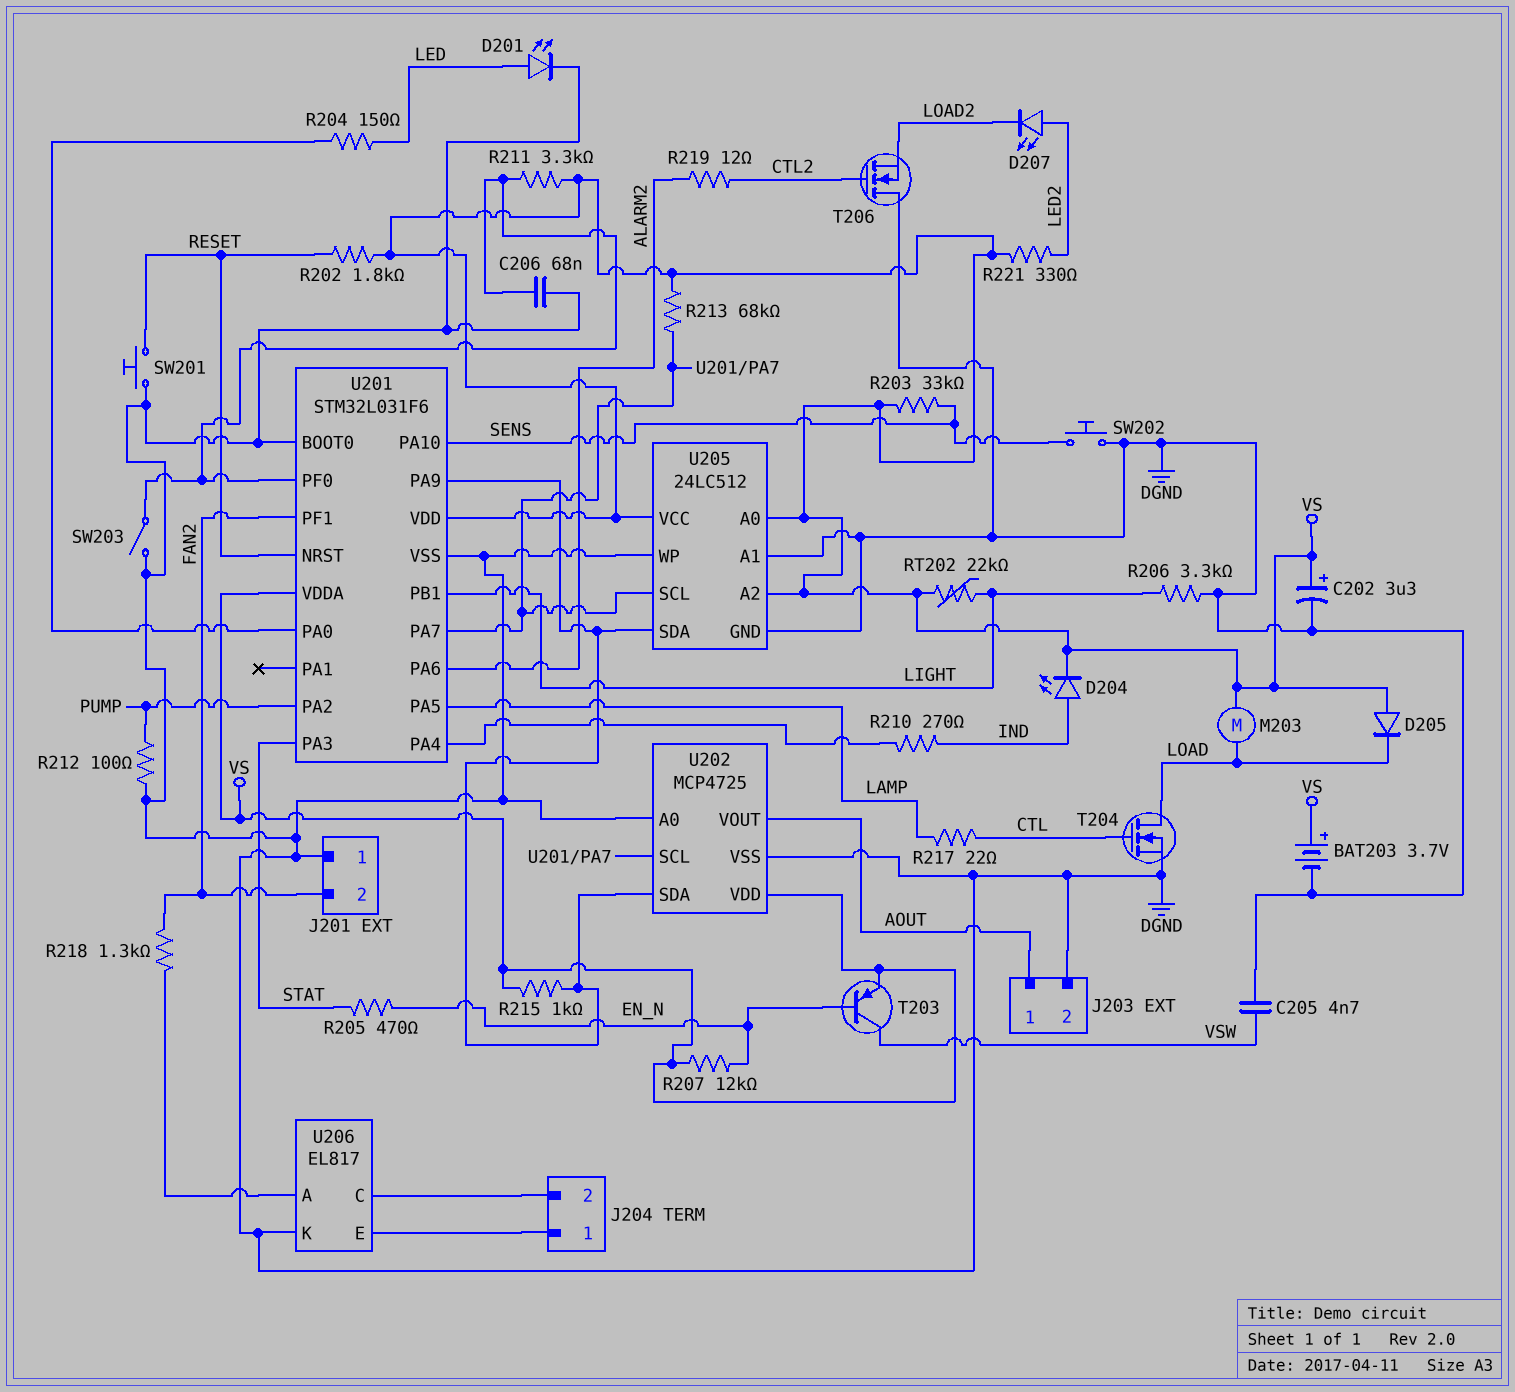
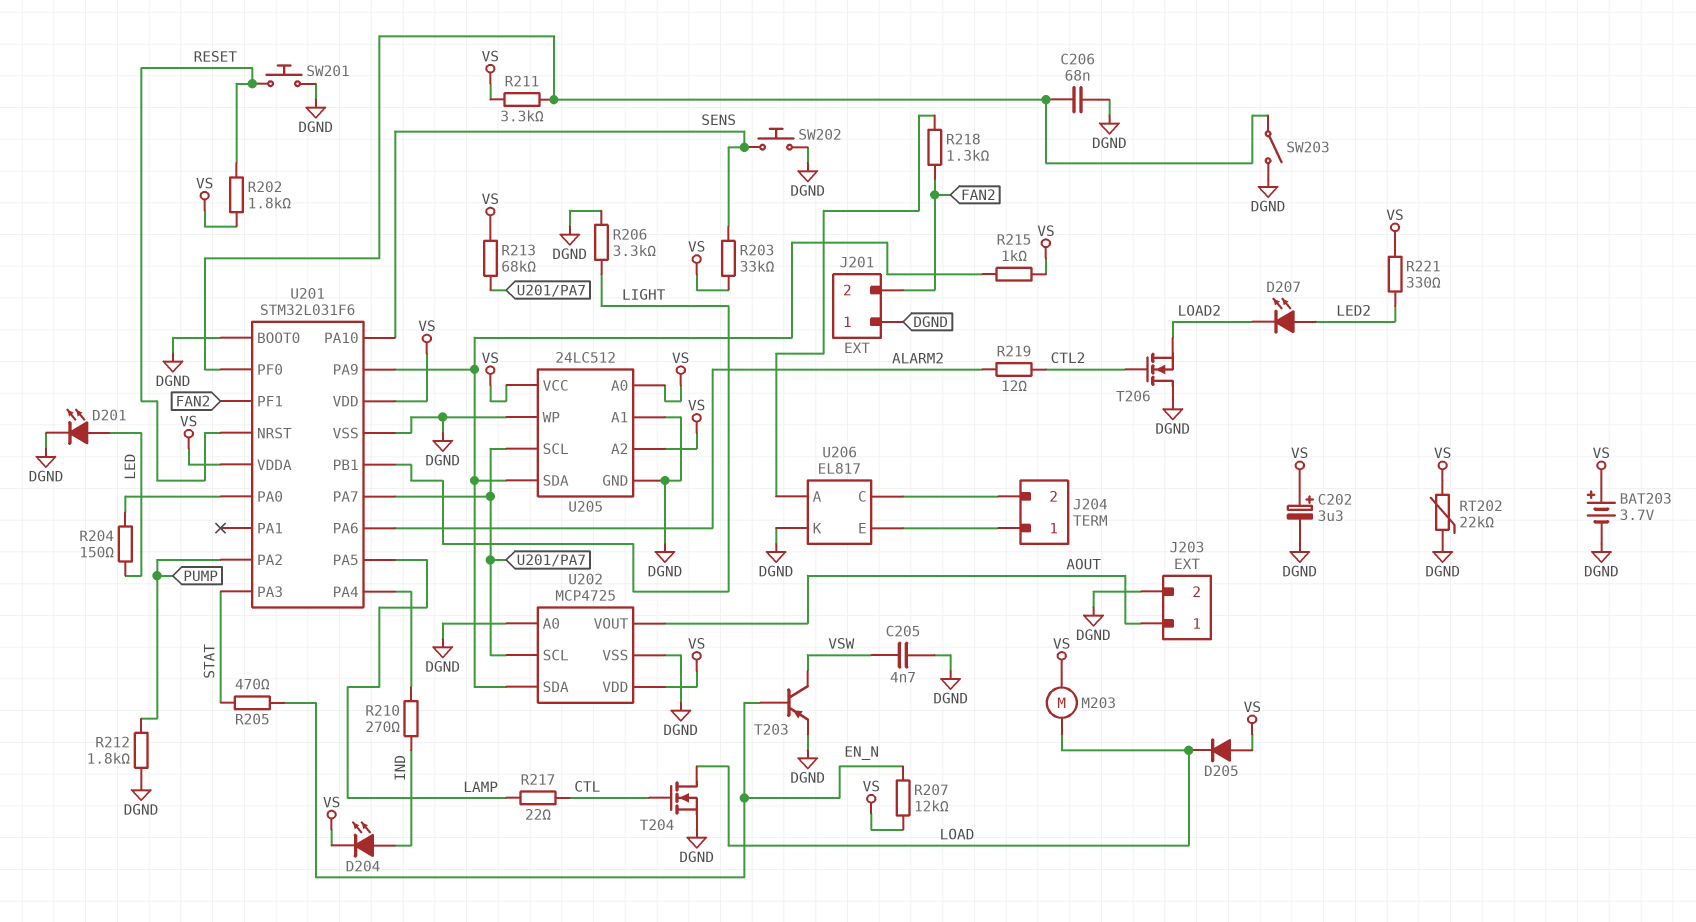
R212: 100 (DGND, PUMP) -> 1.8k (DGND, PUMP)
RT202: 22k (LIGHT, VS) -> 22k (DGND, VS)
T203: PNP (B EN_N, C VSW, E VS) -> PNP (B EN_N, C VSW, E DGND)

